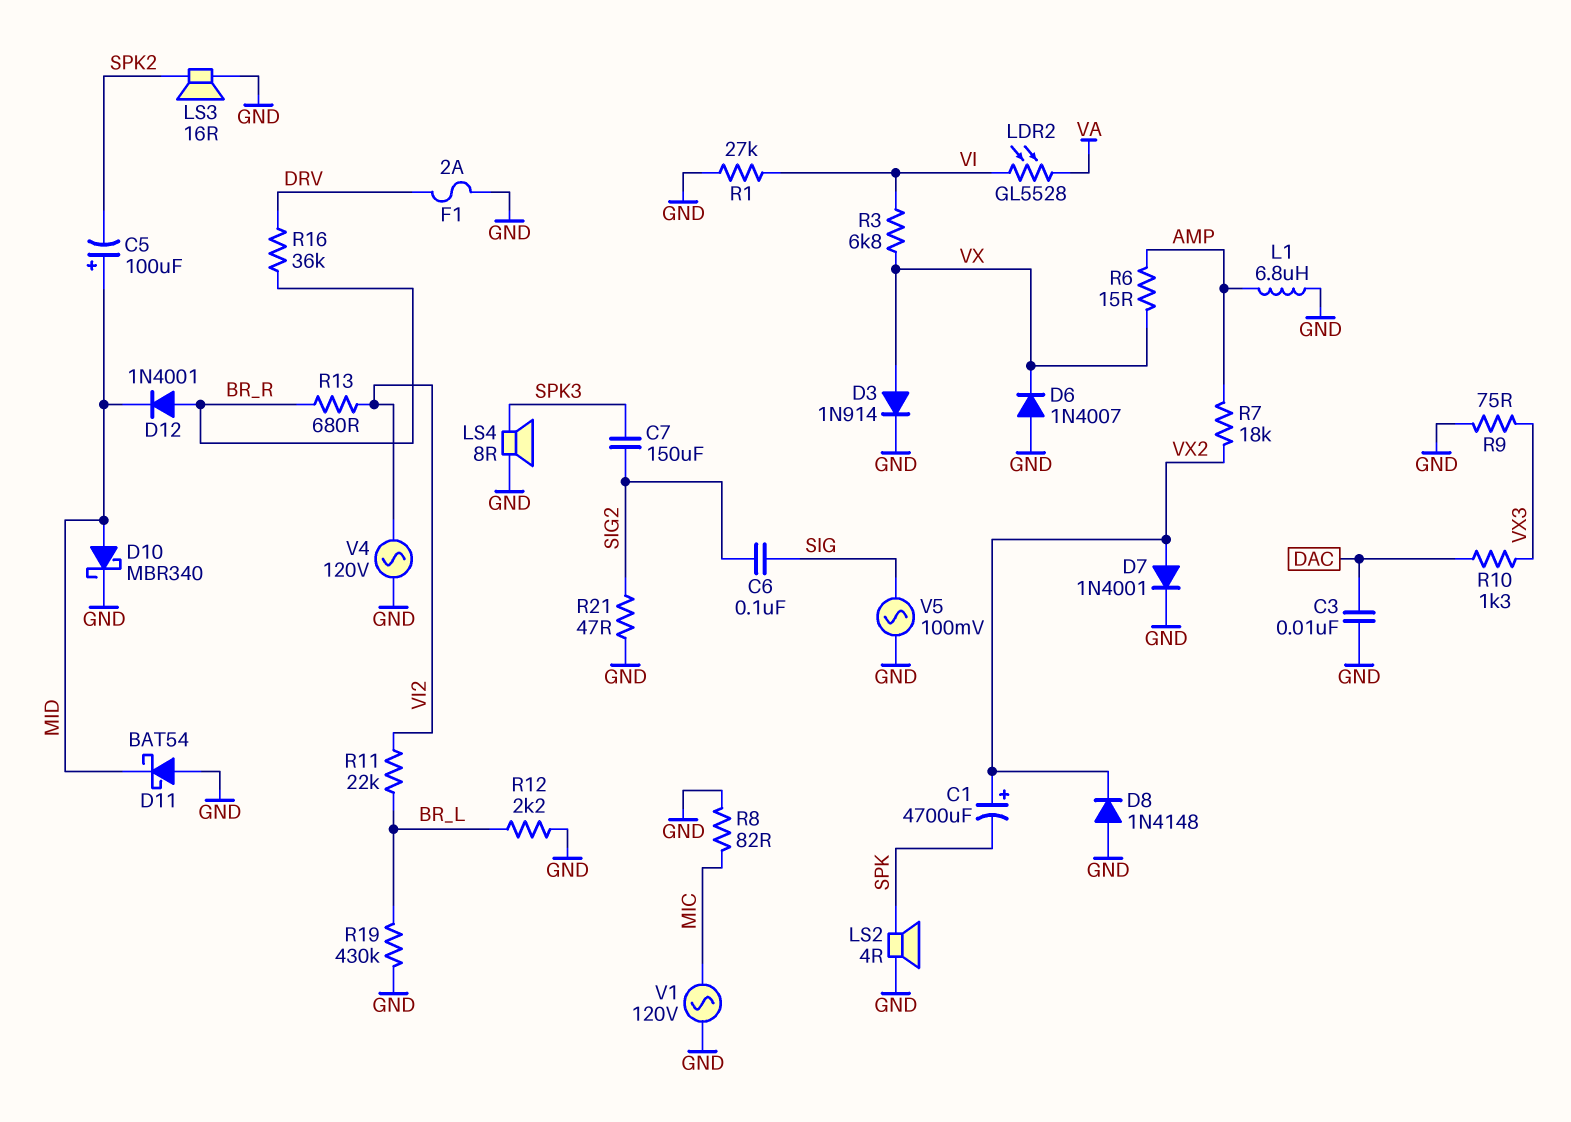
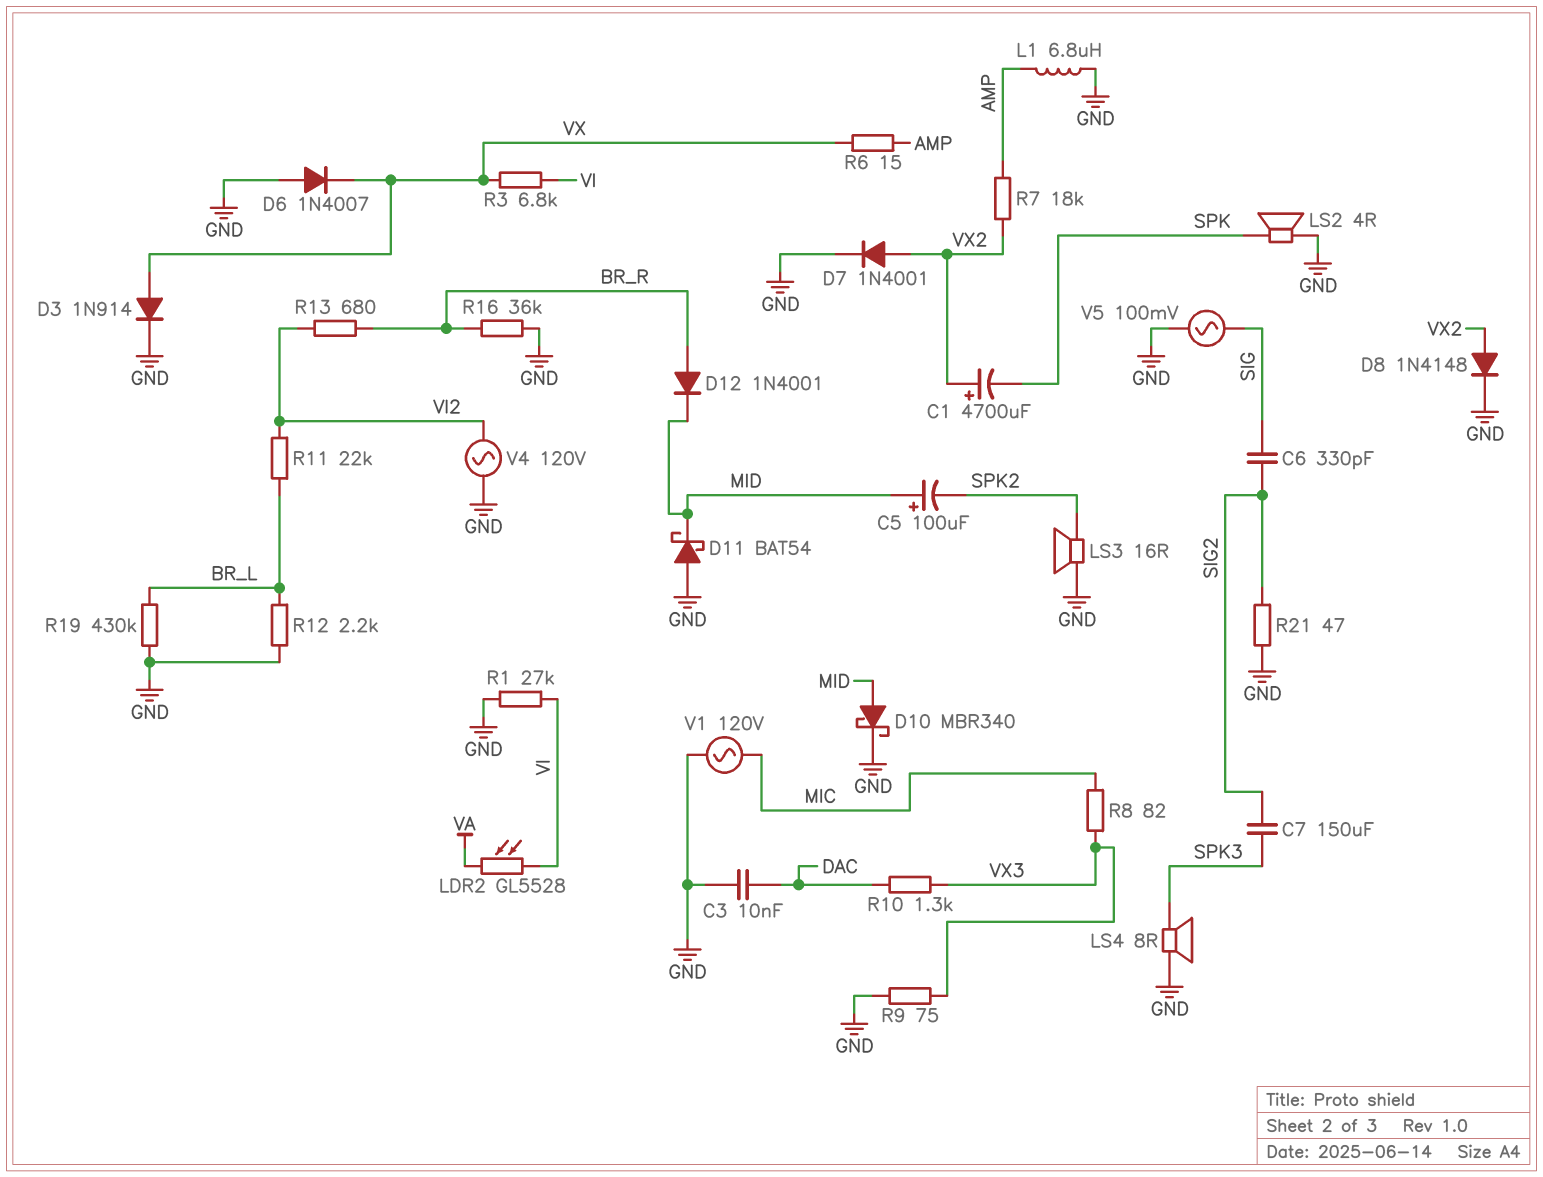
C6: 100nF (SIG, SIG2) -> 330pF (SIG, SIG2)
D8: diode 1N4148 (A GND, K VX2) -> diode 1N4148 (A VX2, K GND)
F1: 2A (DRV, GND) -> none
R8: 82 (GND, MIC) -> 82 (MIC, VX3)
R16: 36k (BR_R, DRV) -> 36k (BR_R, GND)

